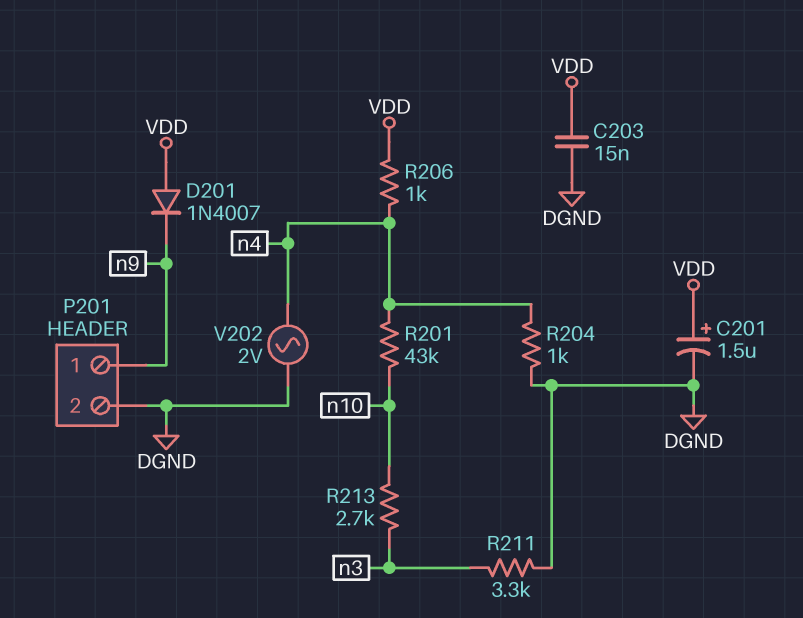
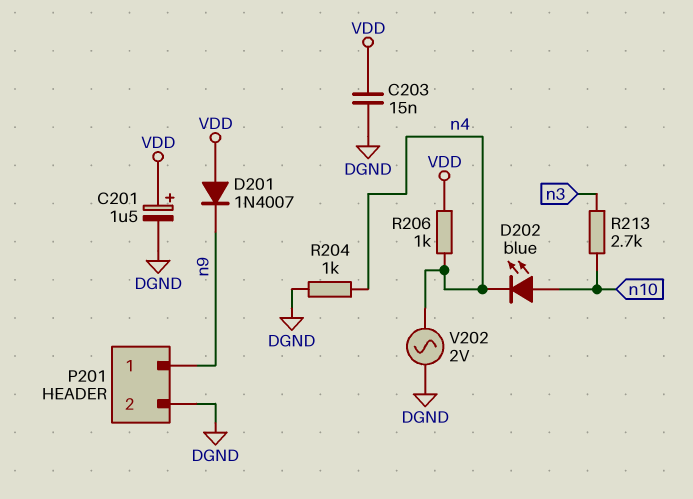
D202: none -> LED blue (A n10, K n4)
R201: 43k (n4, n10) -> none
R211: 3.3k (DGND, n3) -> none

